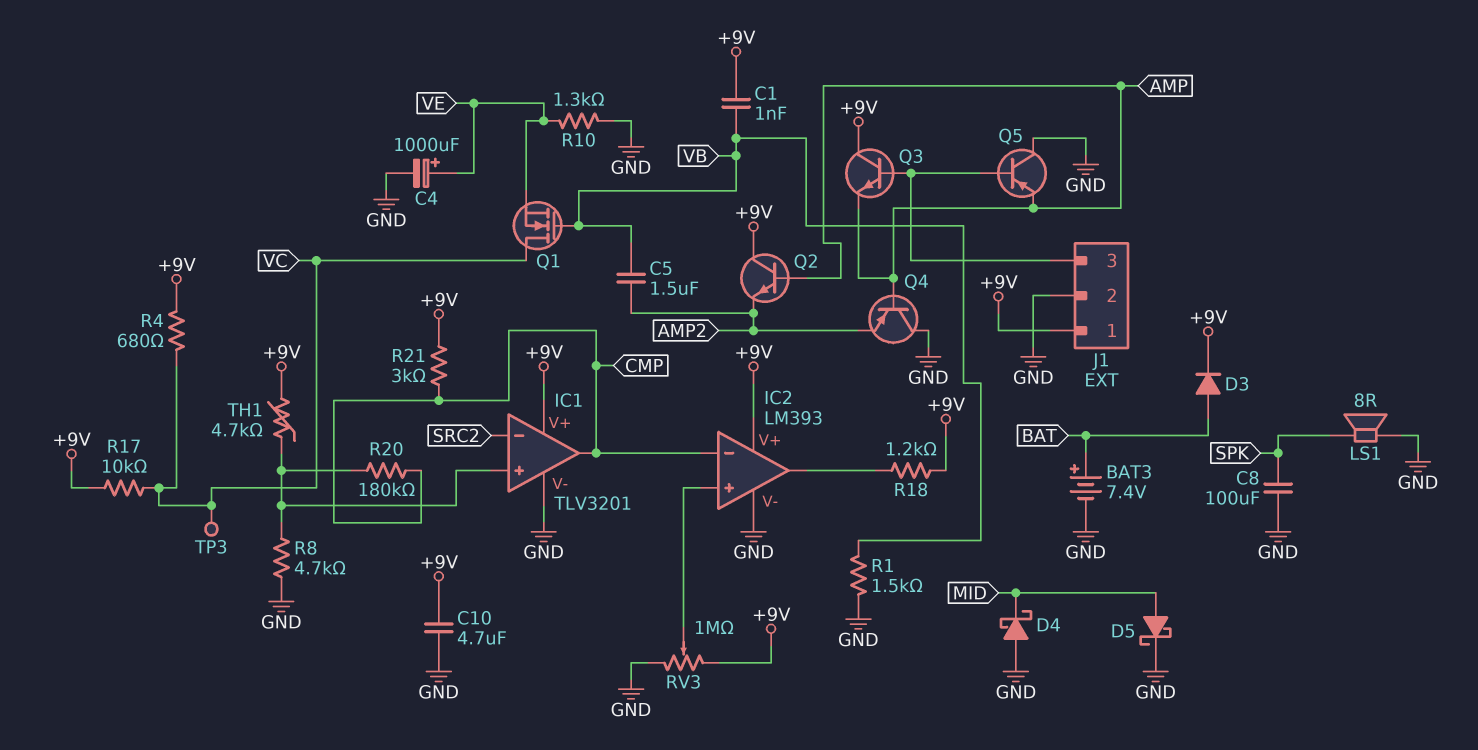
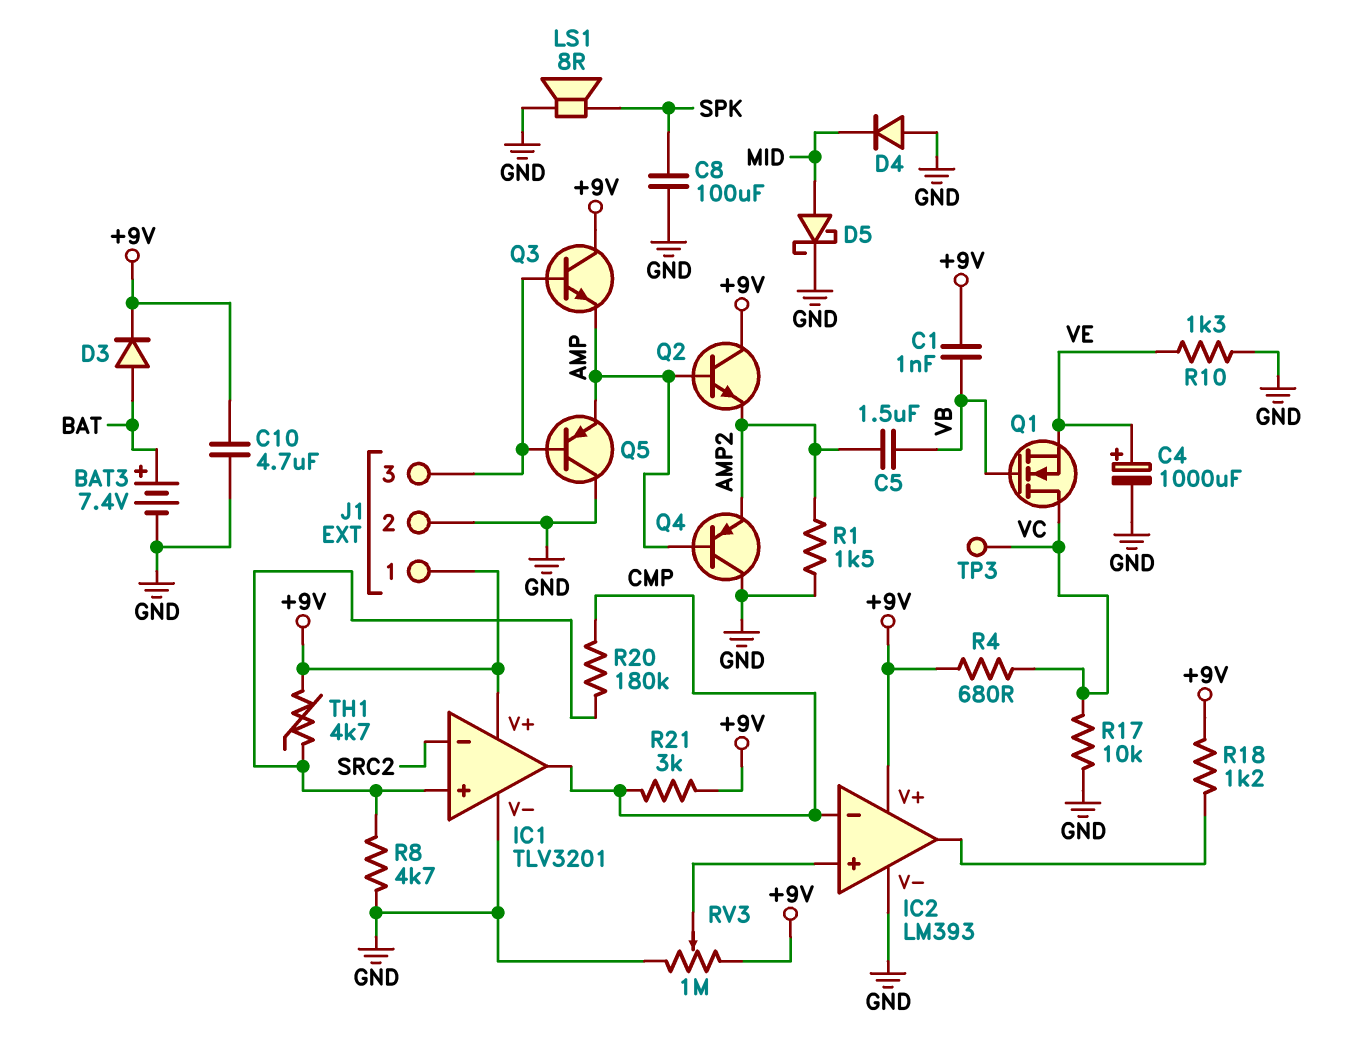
D4: schottky (A GND, K MID) -> diode (A GND, K MID)
R1: 1.5k (GND, VB) -> 1.5k (AMP2, GND)
R17: 10k (+9V, VC) -> 10k (GND, VC)

